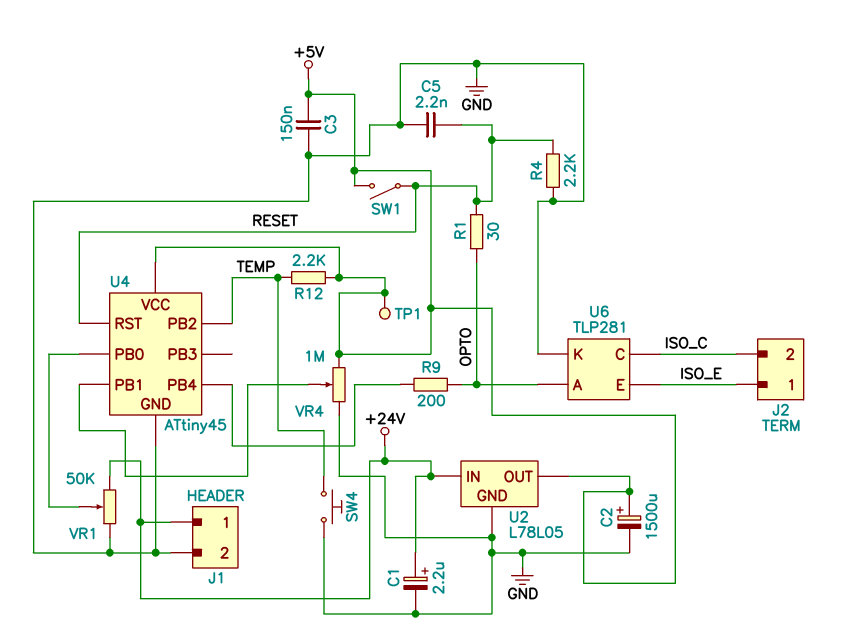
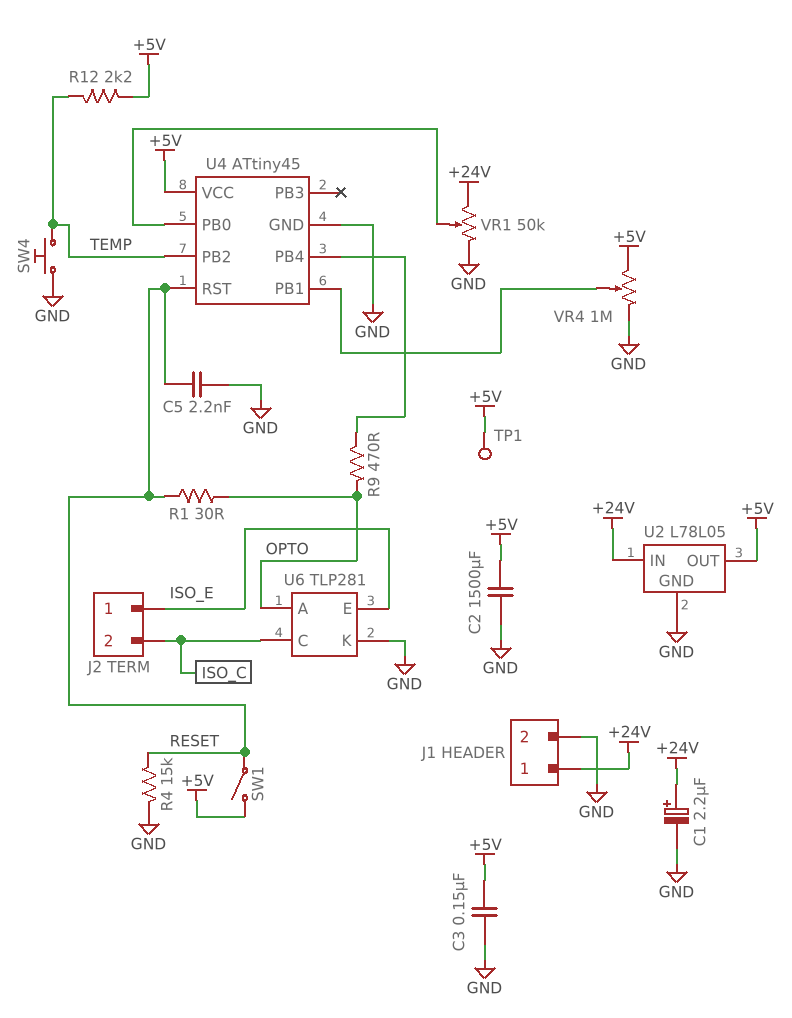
C2: 1500uF (plus +5V, minus GND) -> 1500uF (+5V, GND)
R4: 2.2k (GND, RESET) -> 15k (GND, RESET)
R9: 200 (OPTO, U4/PB4) -> 470 (OPTO, U4/PB4)

